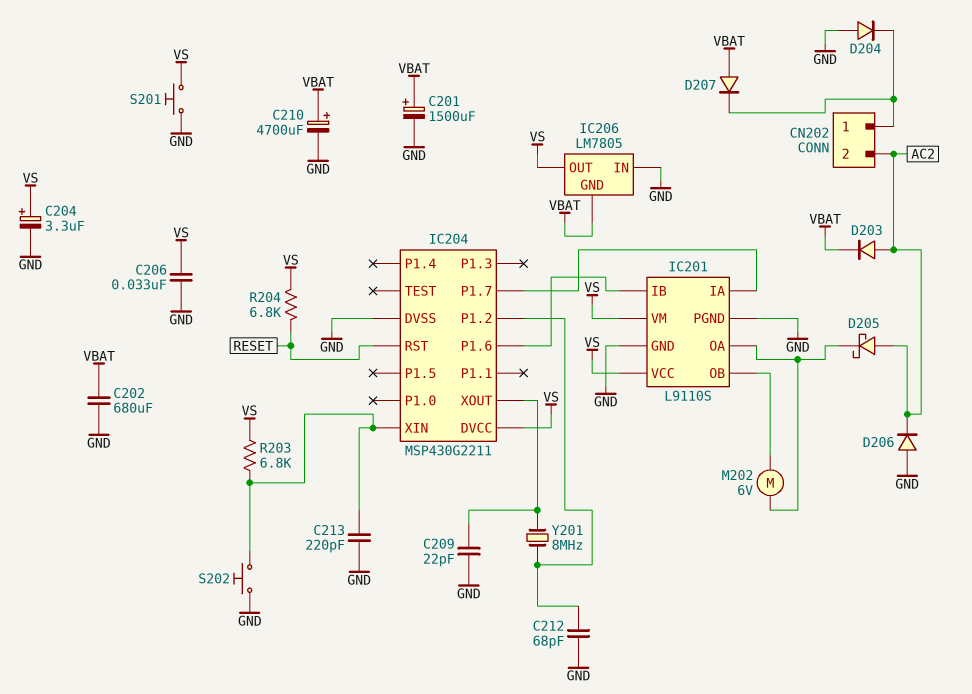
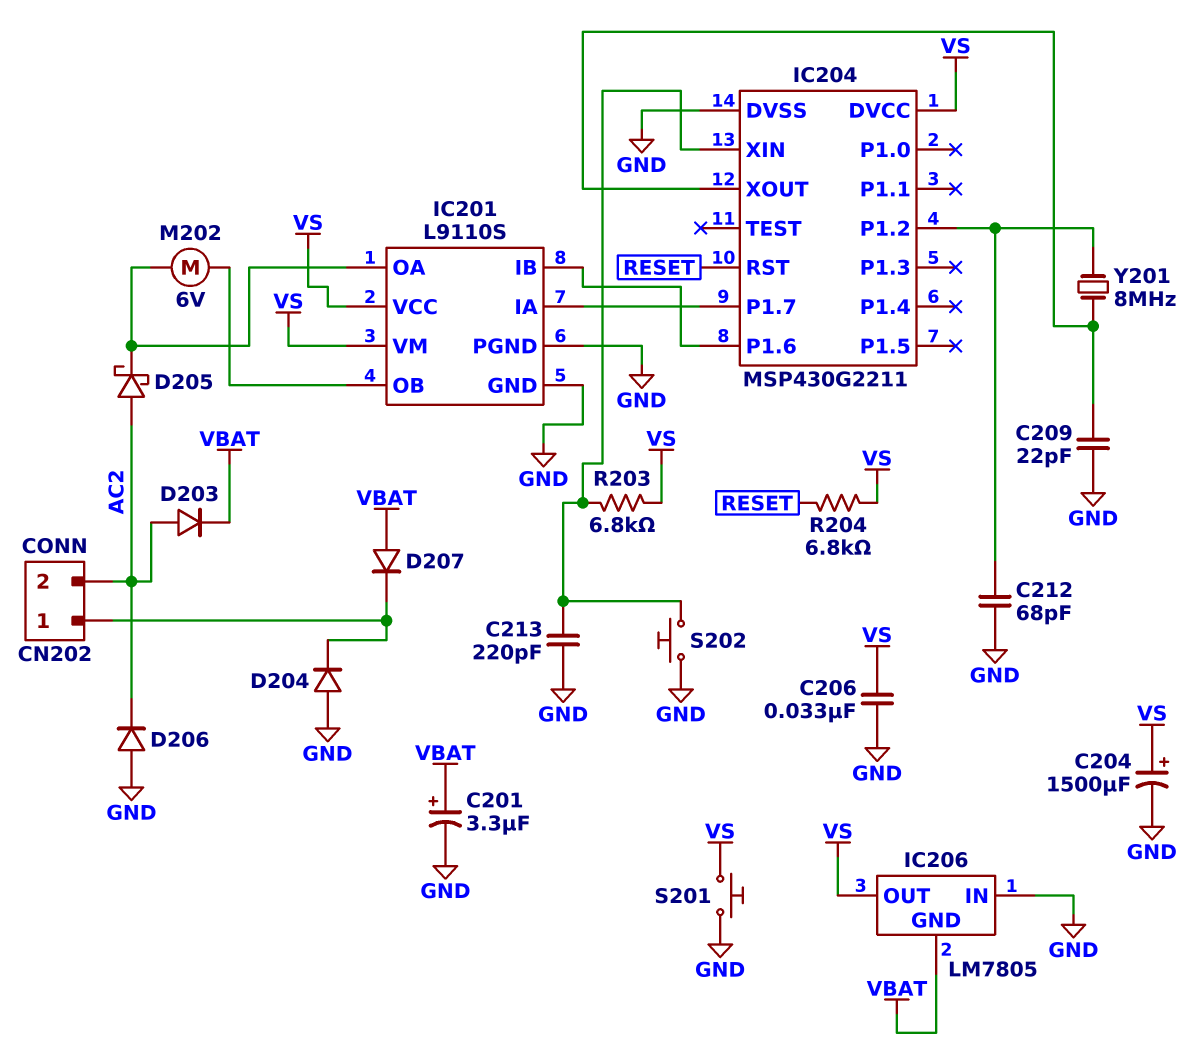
C201: 1500uF (plus VBAT, minus GND) -> 3.3uF (plus VBAT, minus GND)
C202: 680uF (GND, VBAT) -> none
C204: 3.3uF (plus VS, minus GND) -> 1500uF (plus VS, minus GND)
C210: 4700uF (plus VBAT, minus GND) -> none

